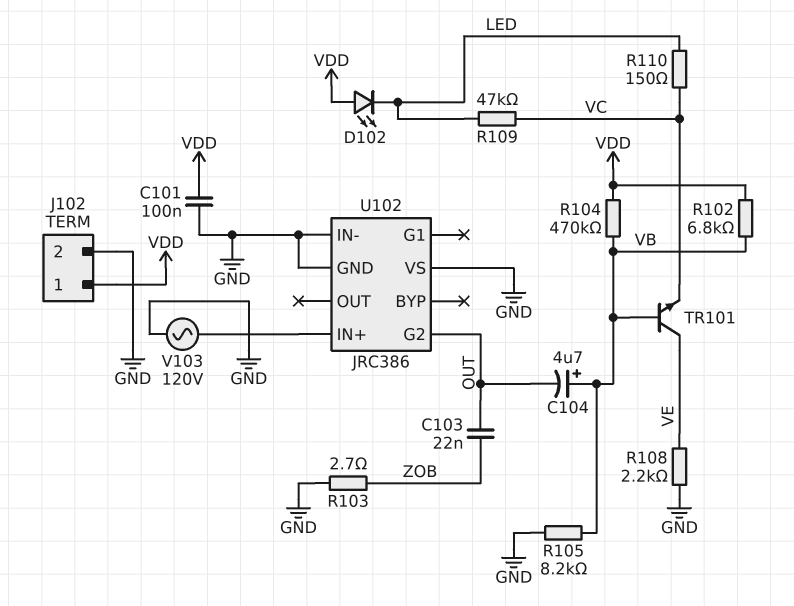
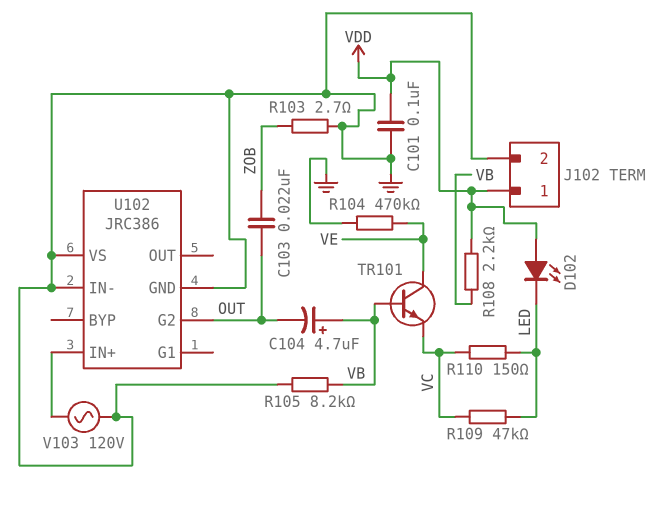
R102: 6.8k (VB, VDD) -> none
R104: 470k (VB, VDD) -> 470k (GND, VE)
R108: 2.2k (GND, VE) -> 2.2k (VB, VDD)

